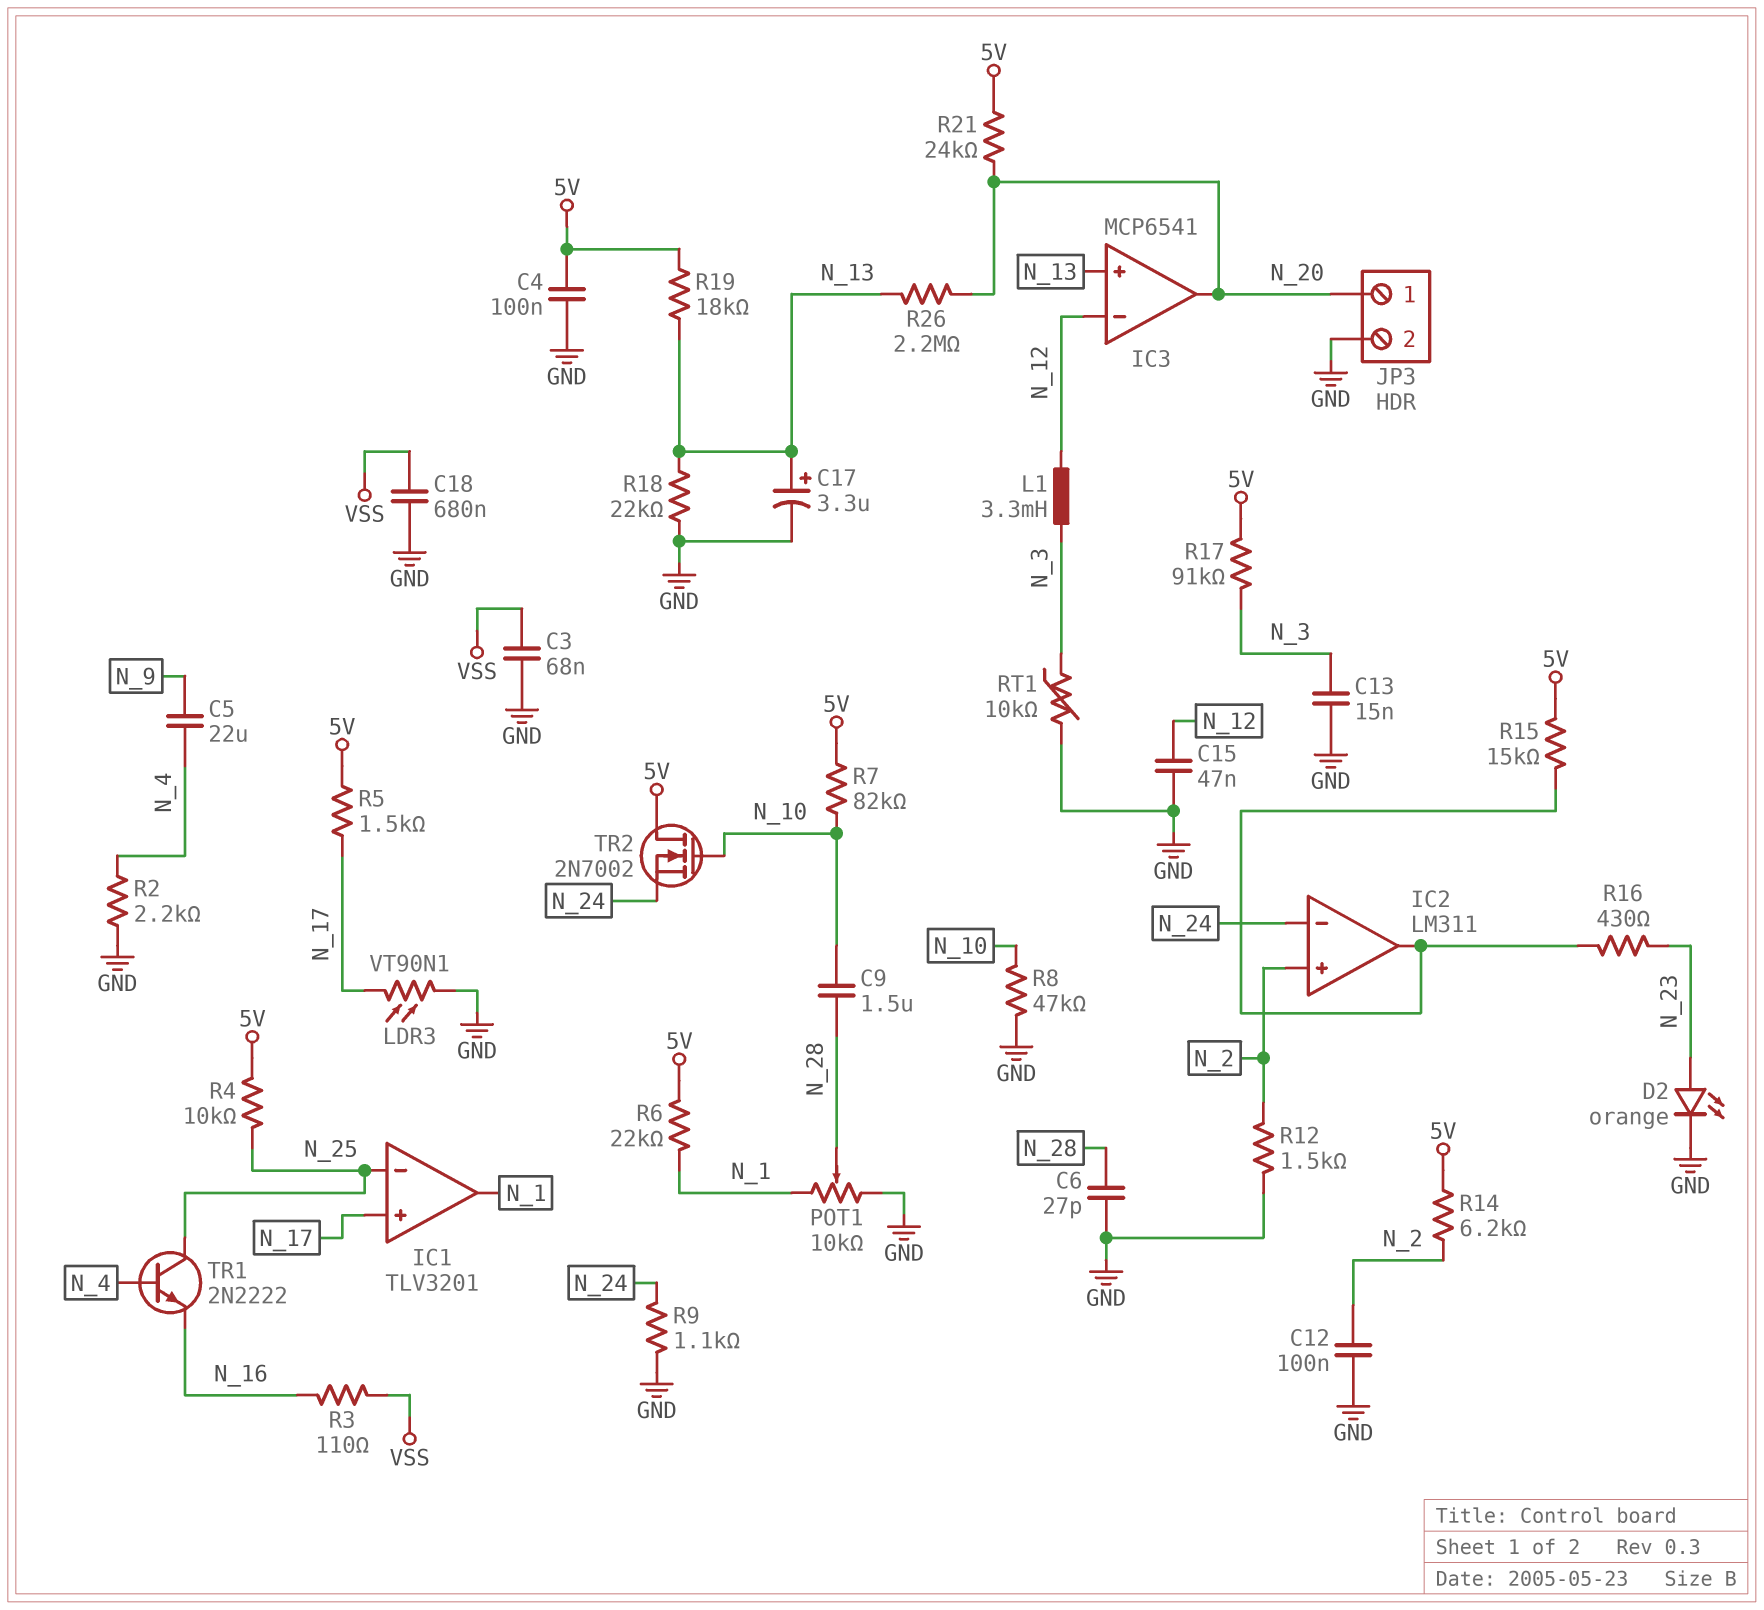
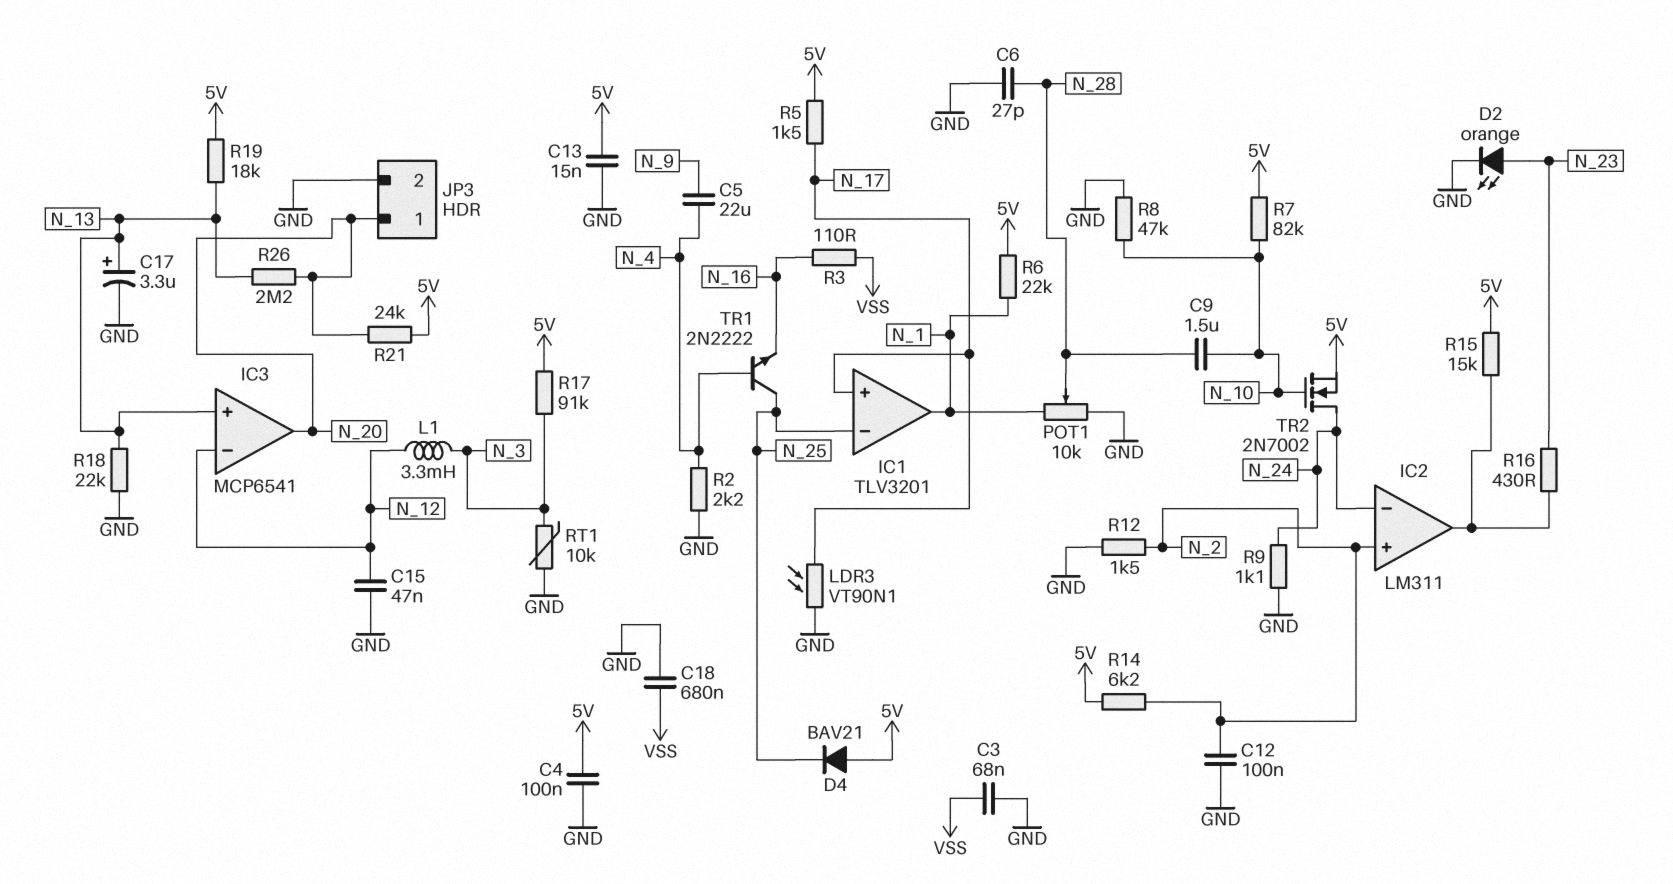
C13: 15nF (GND, N_3) -> 15nF (5V, GND)
D4: none -> diode BAV21 (A 5V, K N_25)
R4: 10k (5V, N_25) -> none
TR2: NMOS 2N7002 (G N_10, D 5V, S N_24) -> NMOS 2N7002 (G N_10, D N_24, S 5V)

